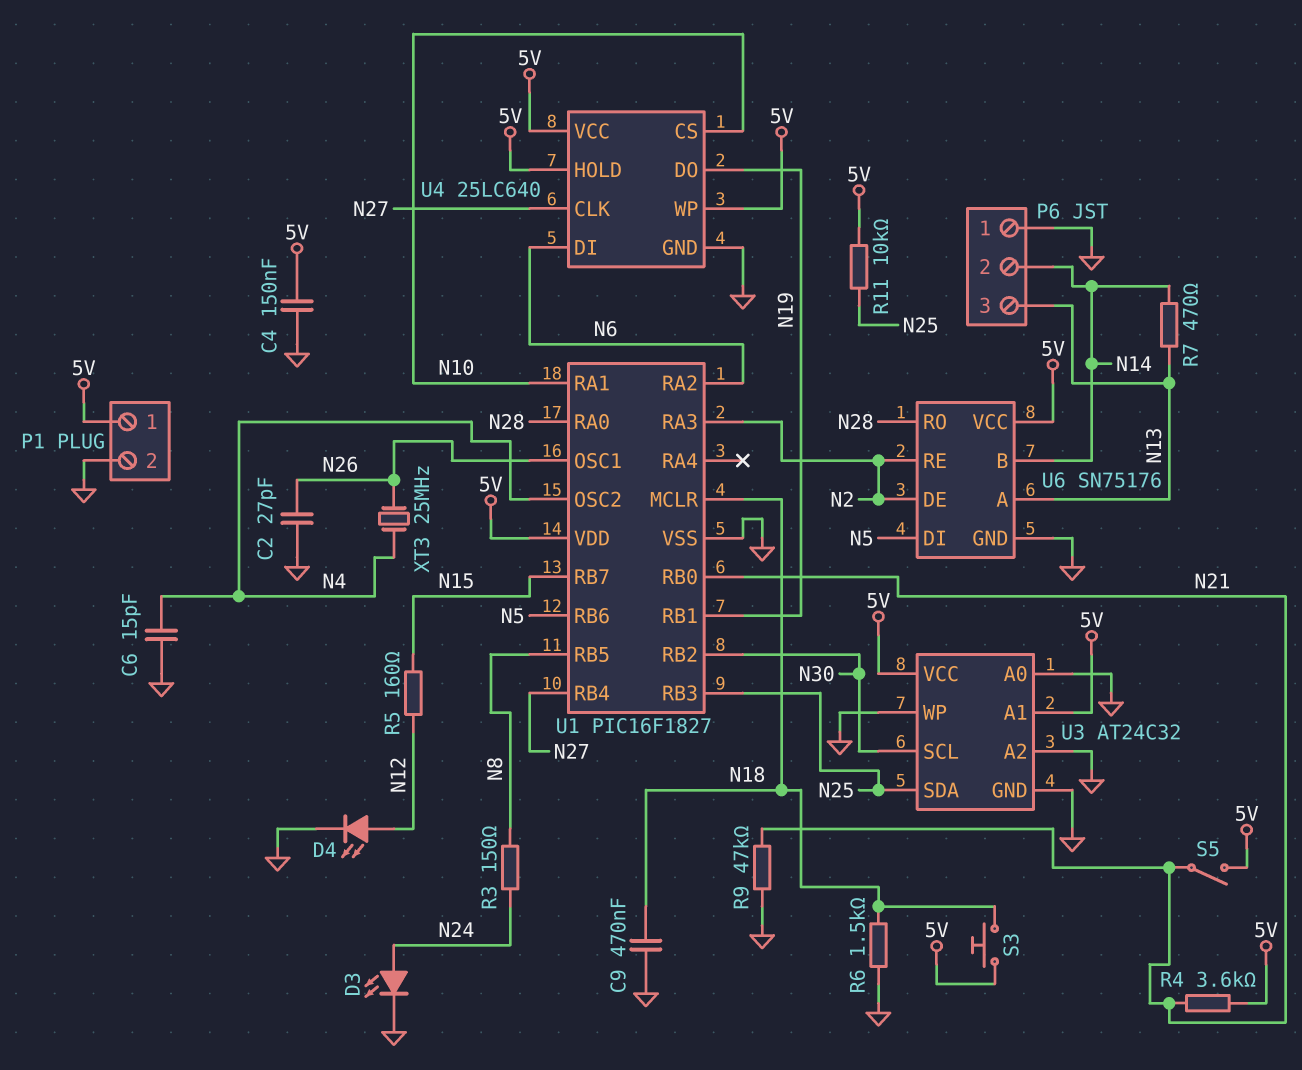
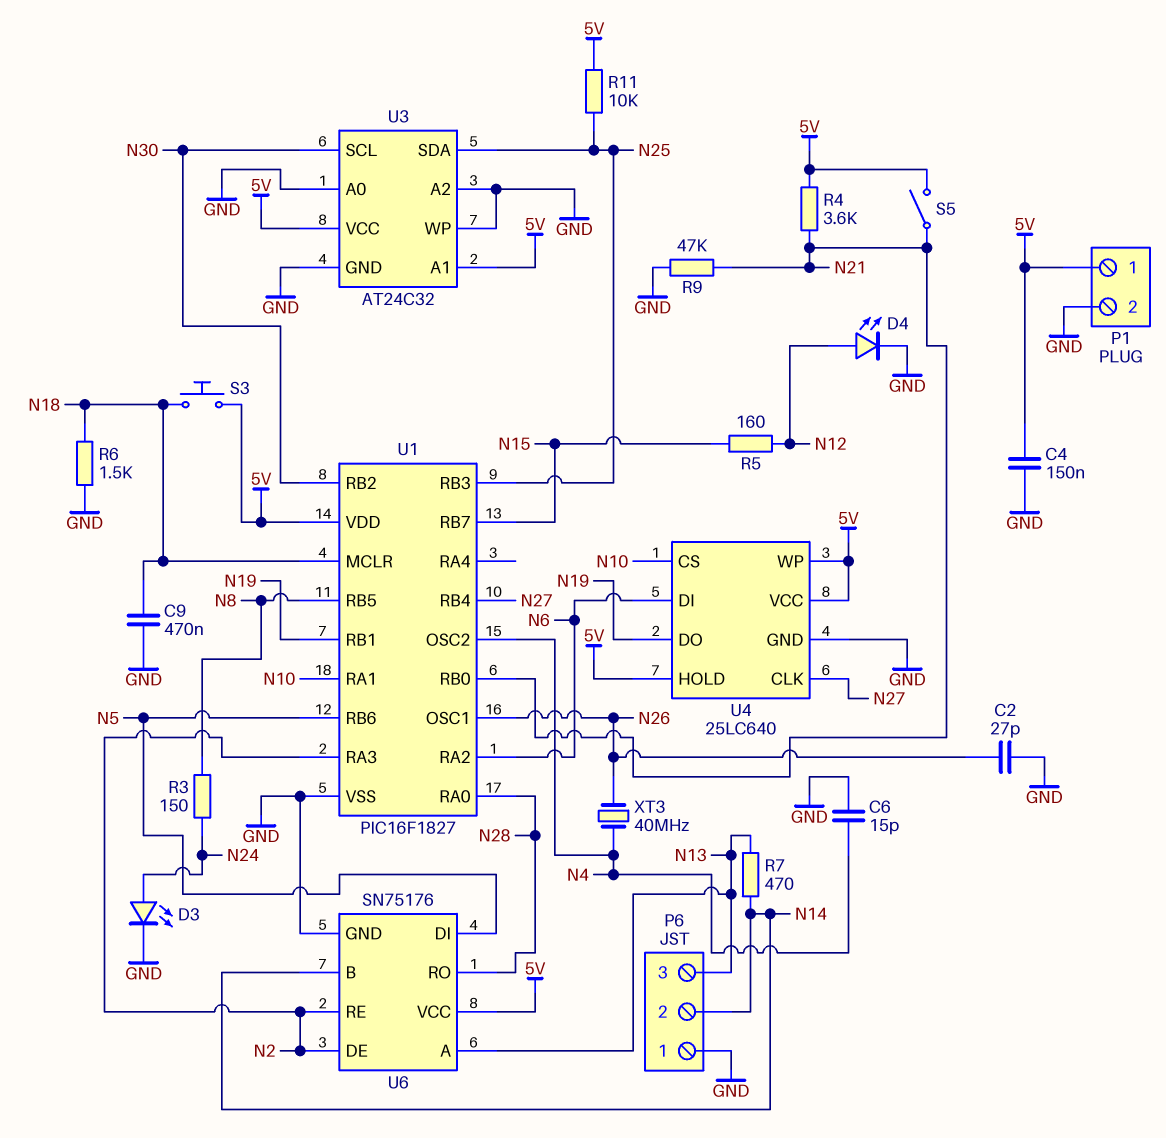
XT3: 25MHz (N4, N26) -> 40MHz (N4, N26)

